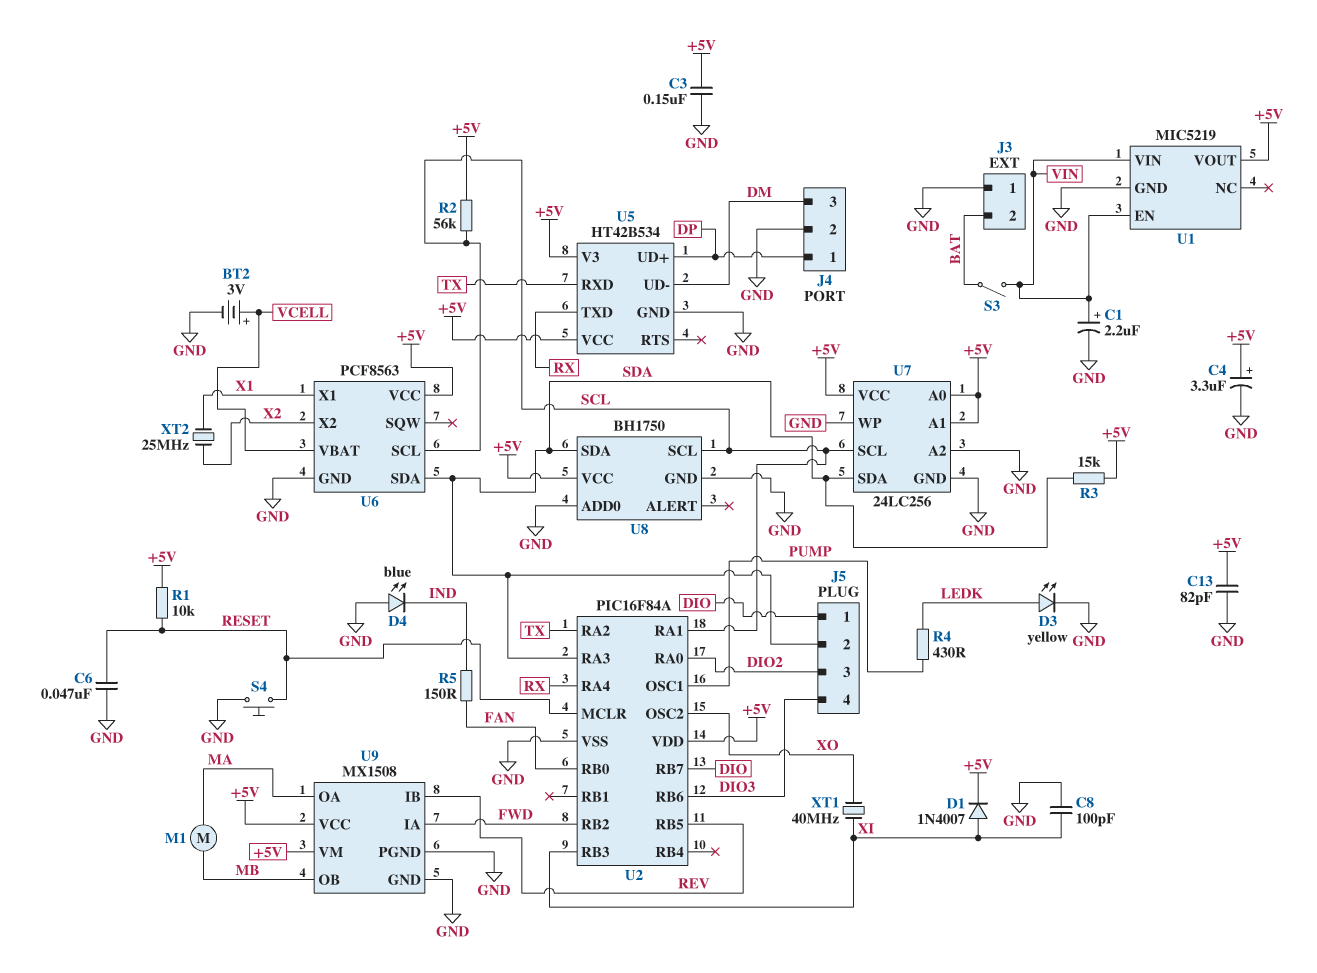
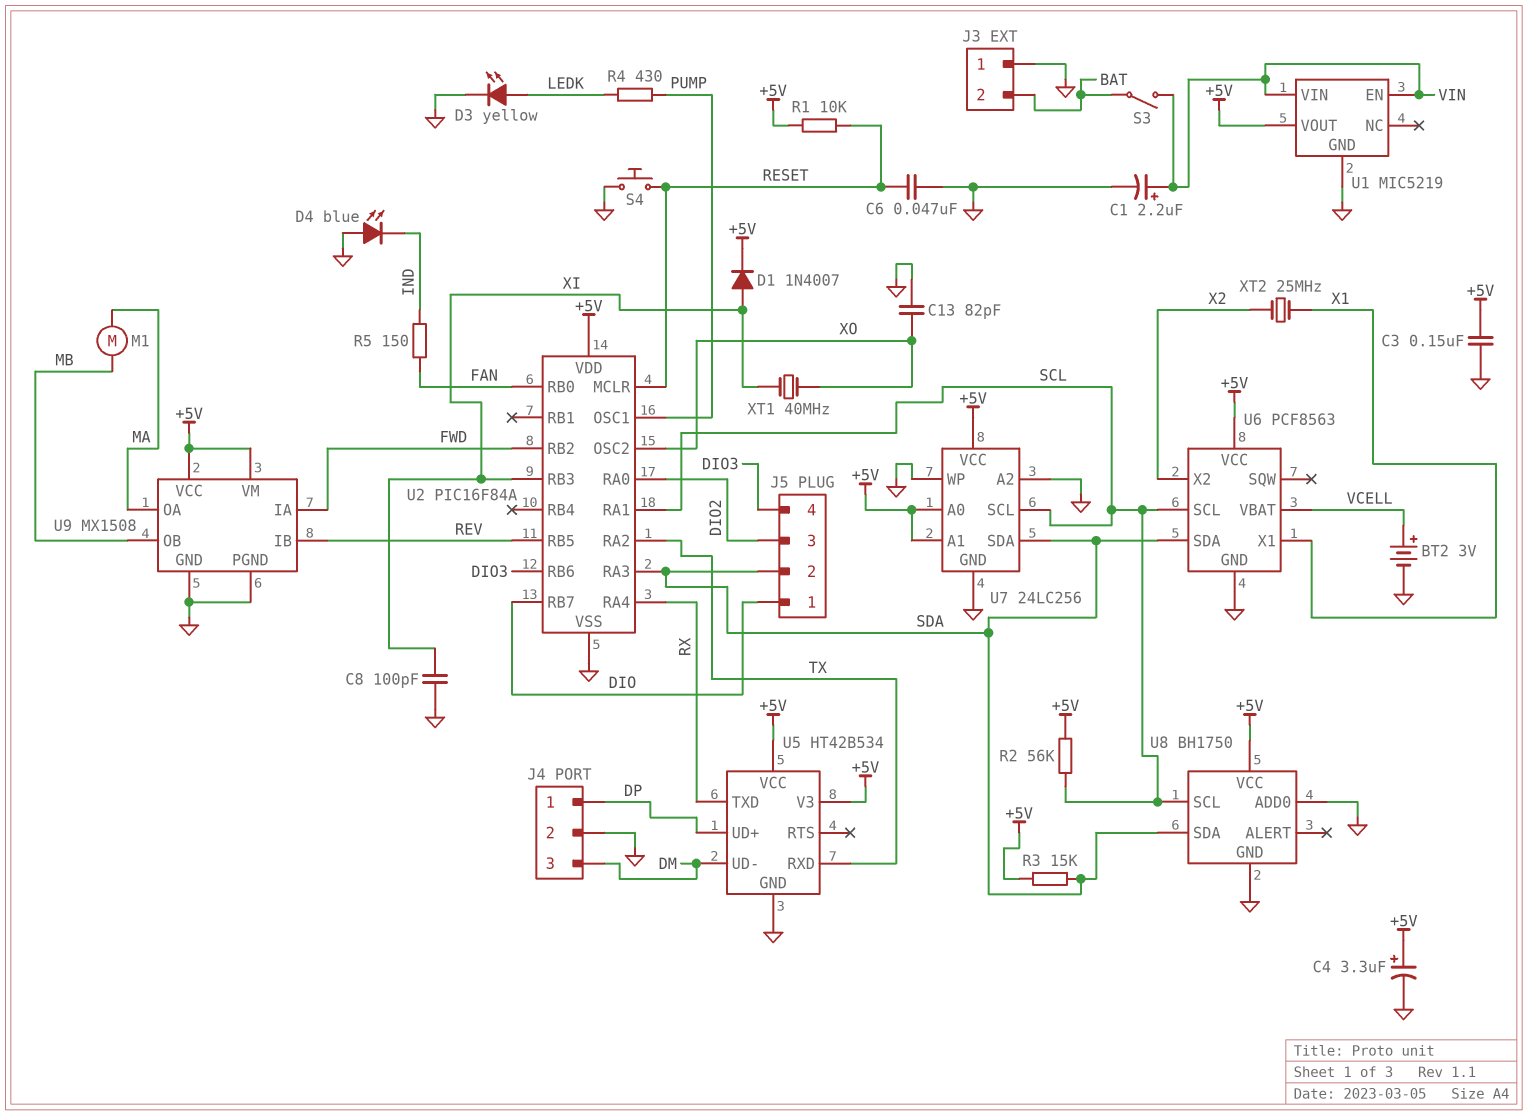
C13: 82pF (+5V, GND) -> 82pF (GND, XO)

